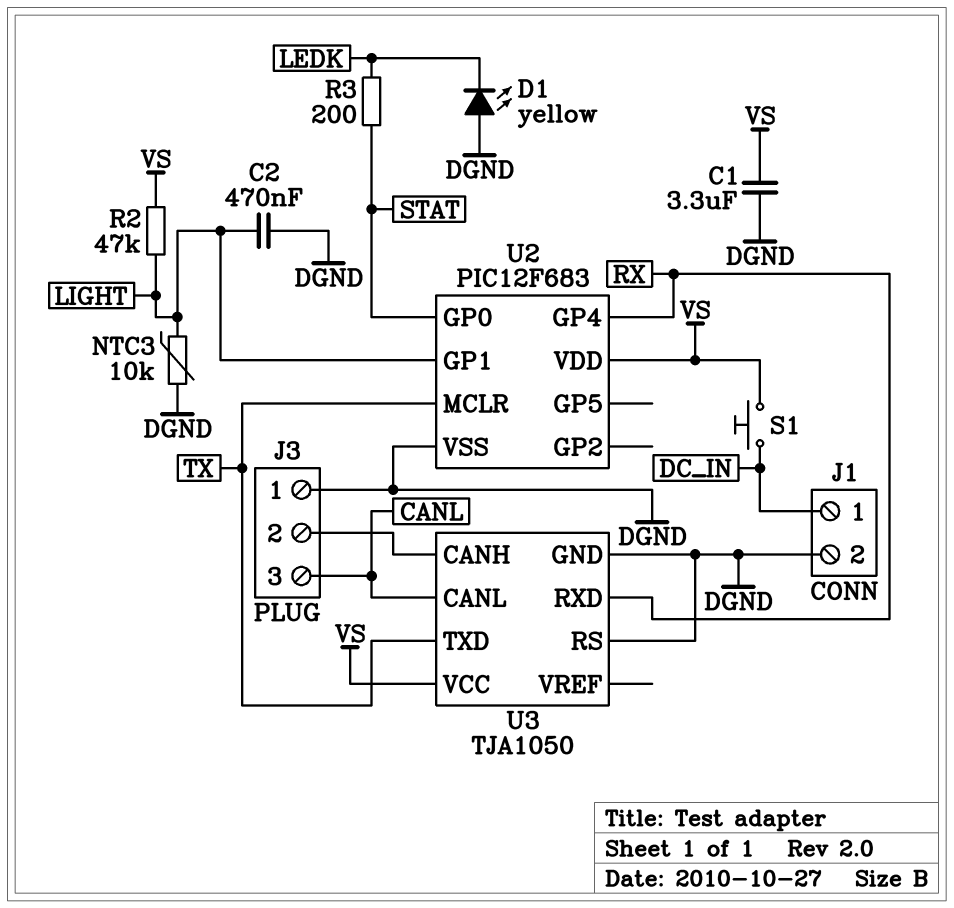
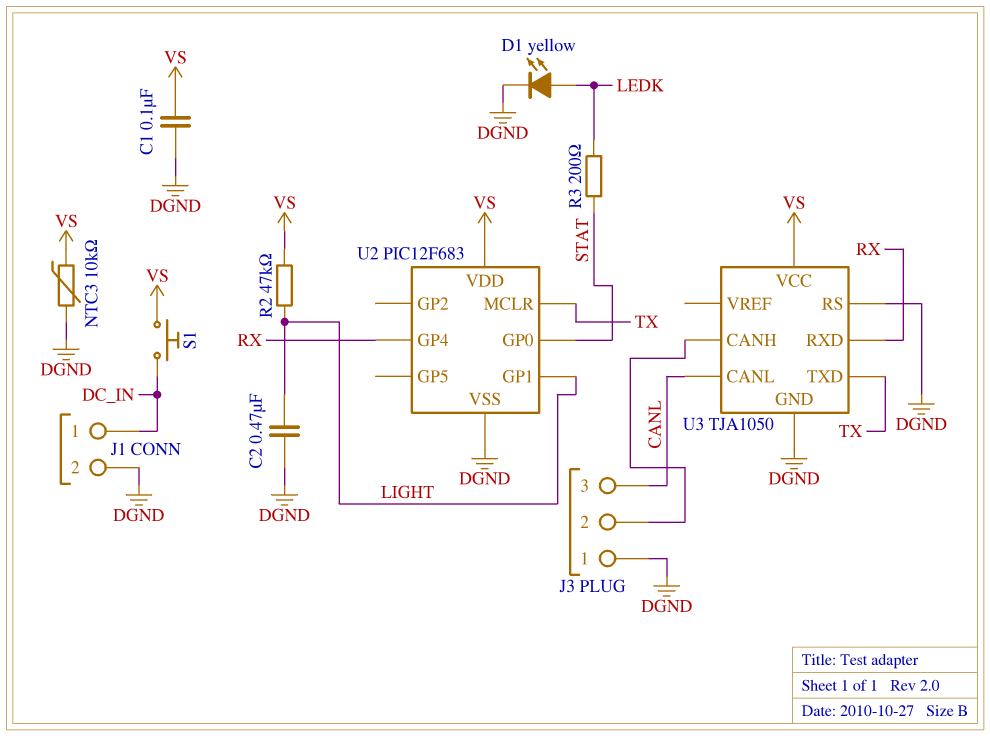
C1: 3.3uF (DGND, VS) -> 100nF (DGND, VS)
D1: LED yellow (A DGND, K LEDK) -> LED yellow (A LEDK, K DGND)
NTC3: 10k (DGND, LIGHT) -> 10k (DGND, VS)

